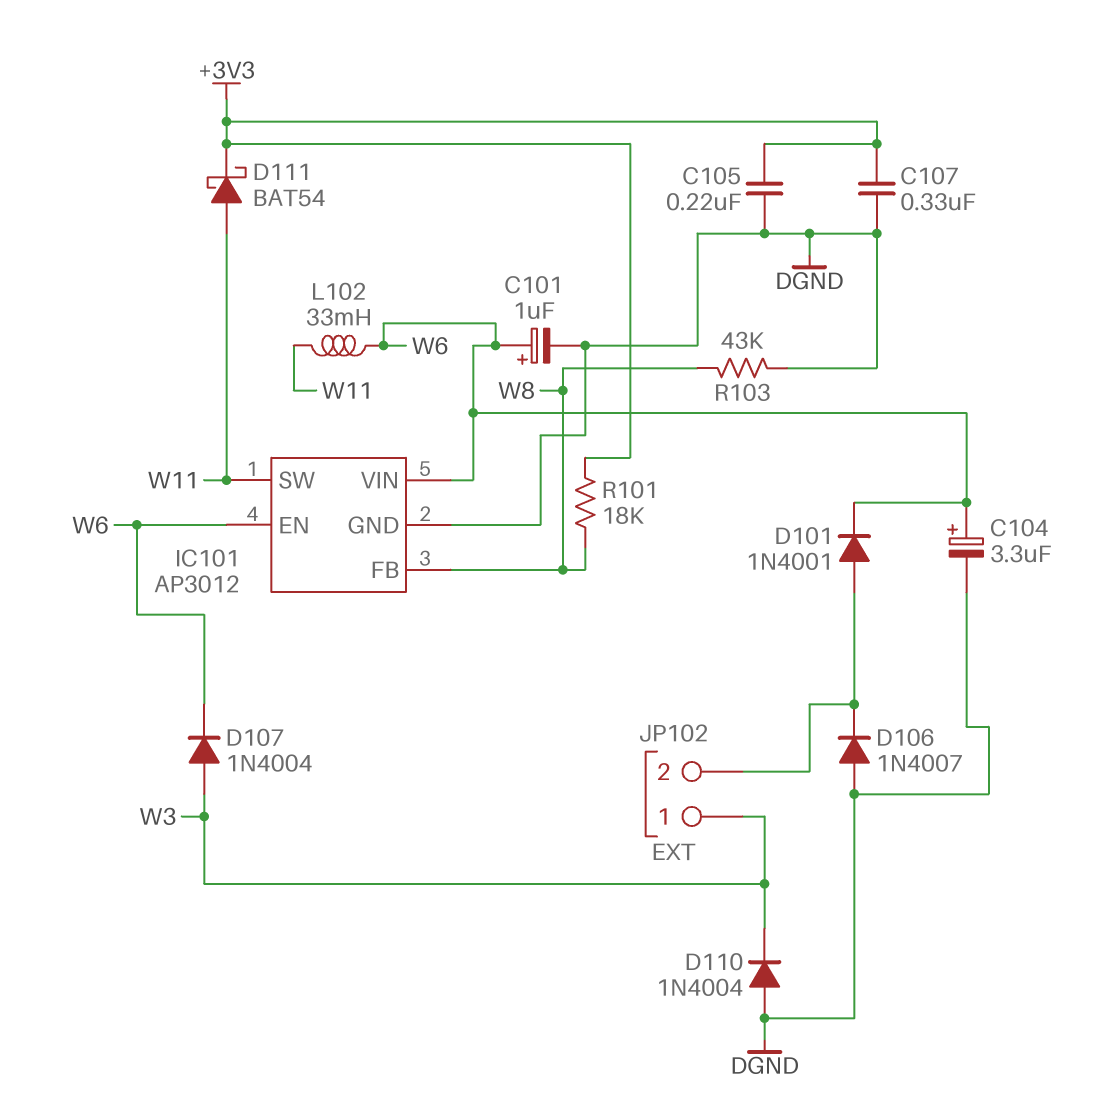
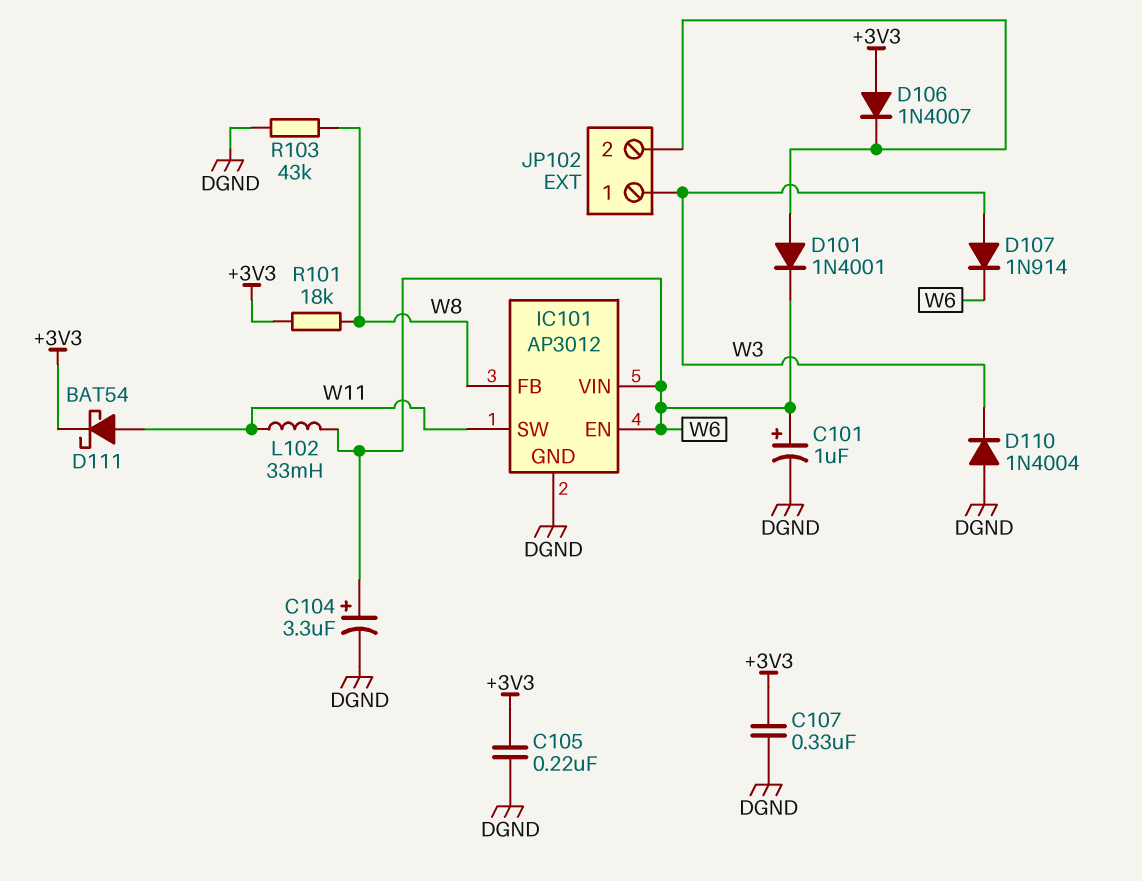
D106: diode 1N4007 (A DGND, K JP102/2) -> diode 1N4007 (A +3V3, K JP102/2)
D107: diode 1N4004 (A W3, K W6) -> diode 1N914 (A W3, K W6)

